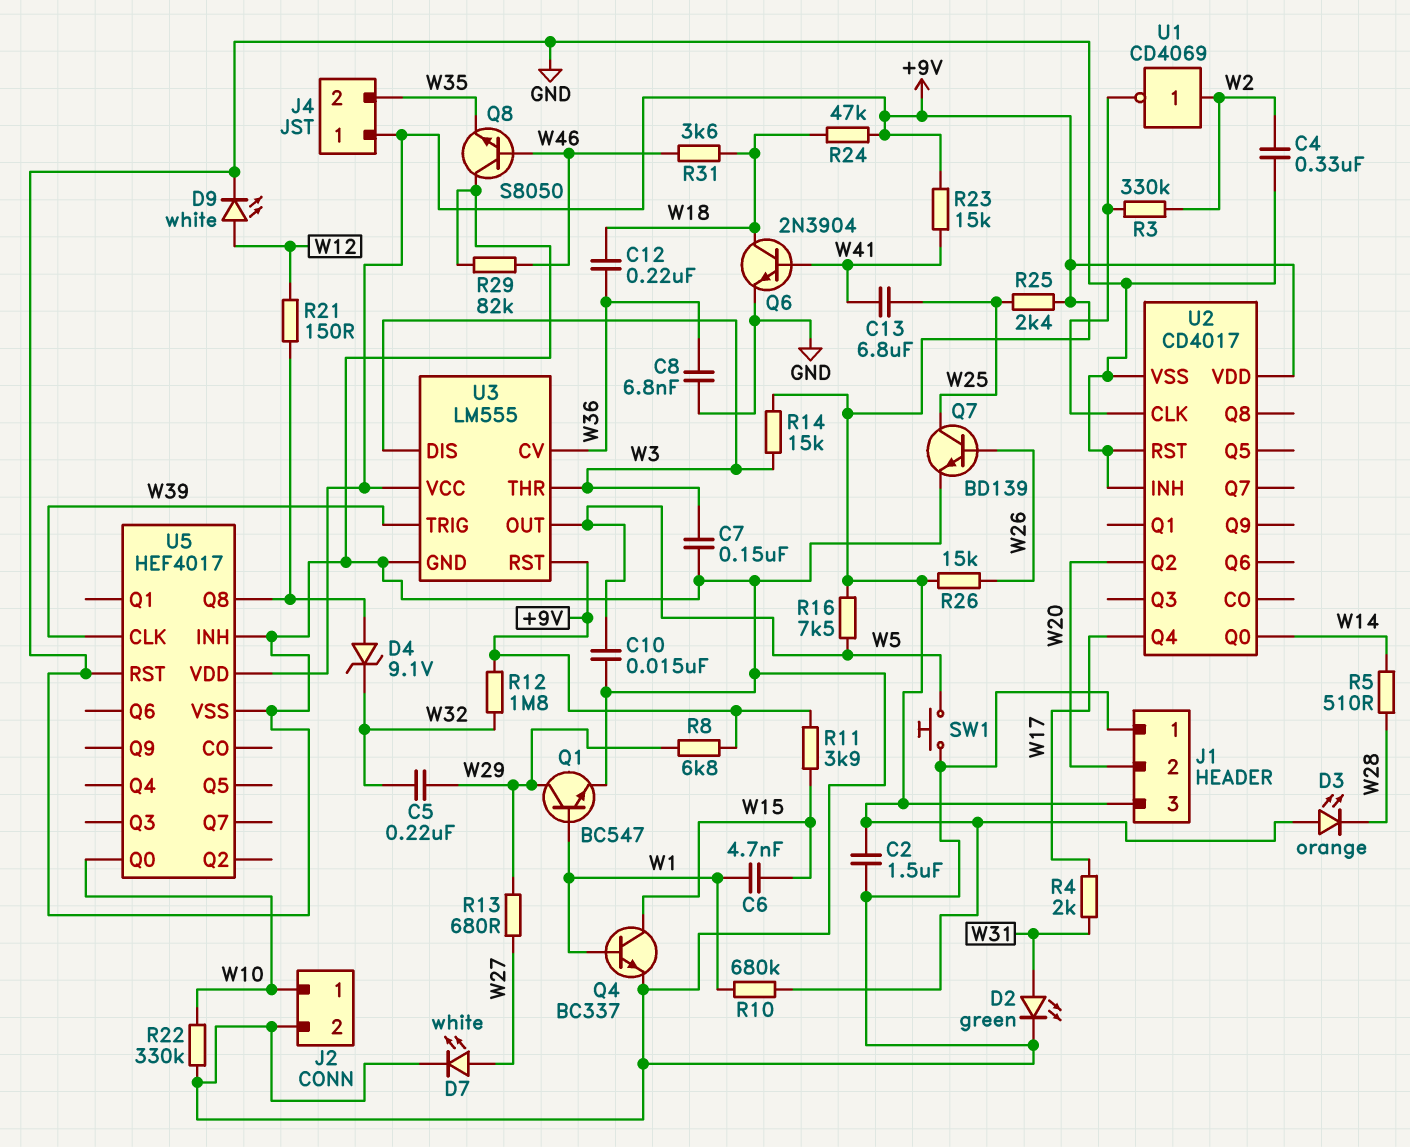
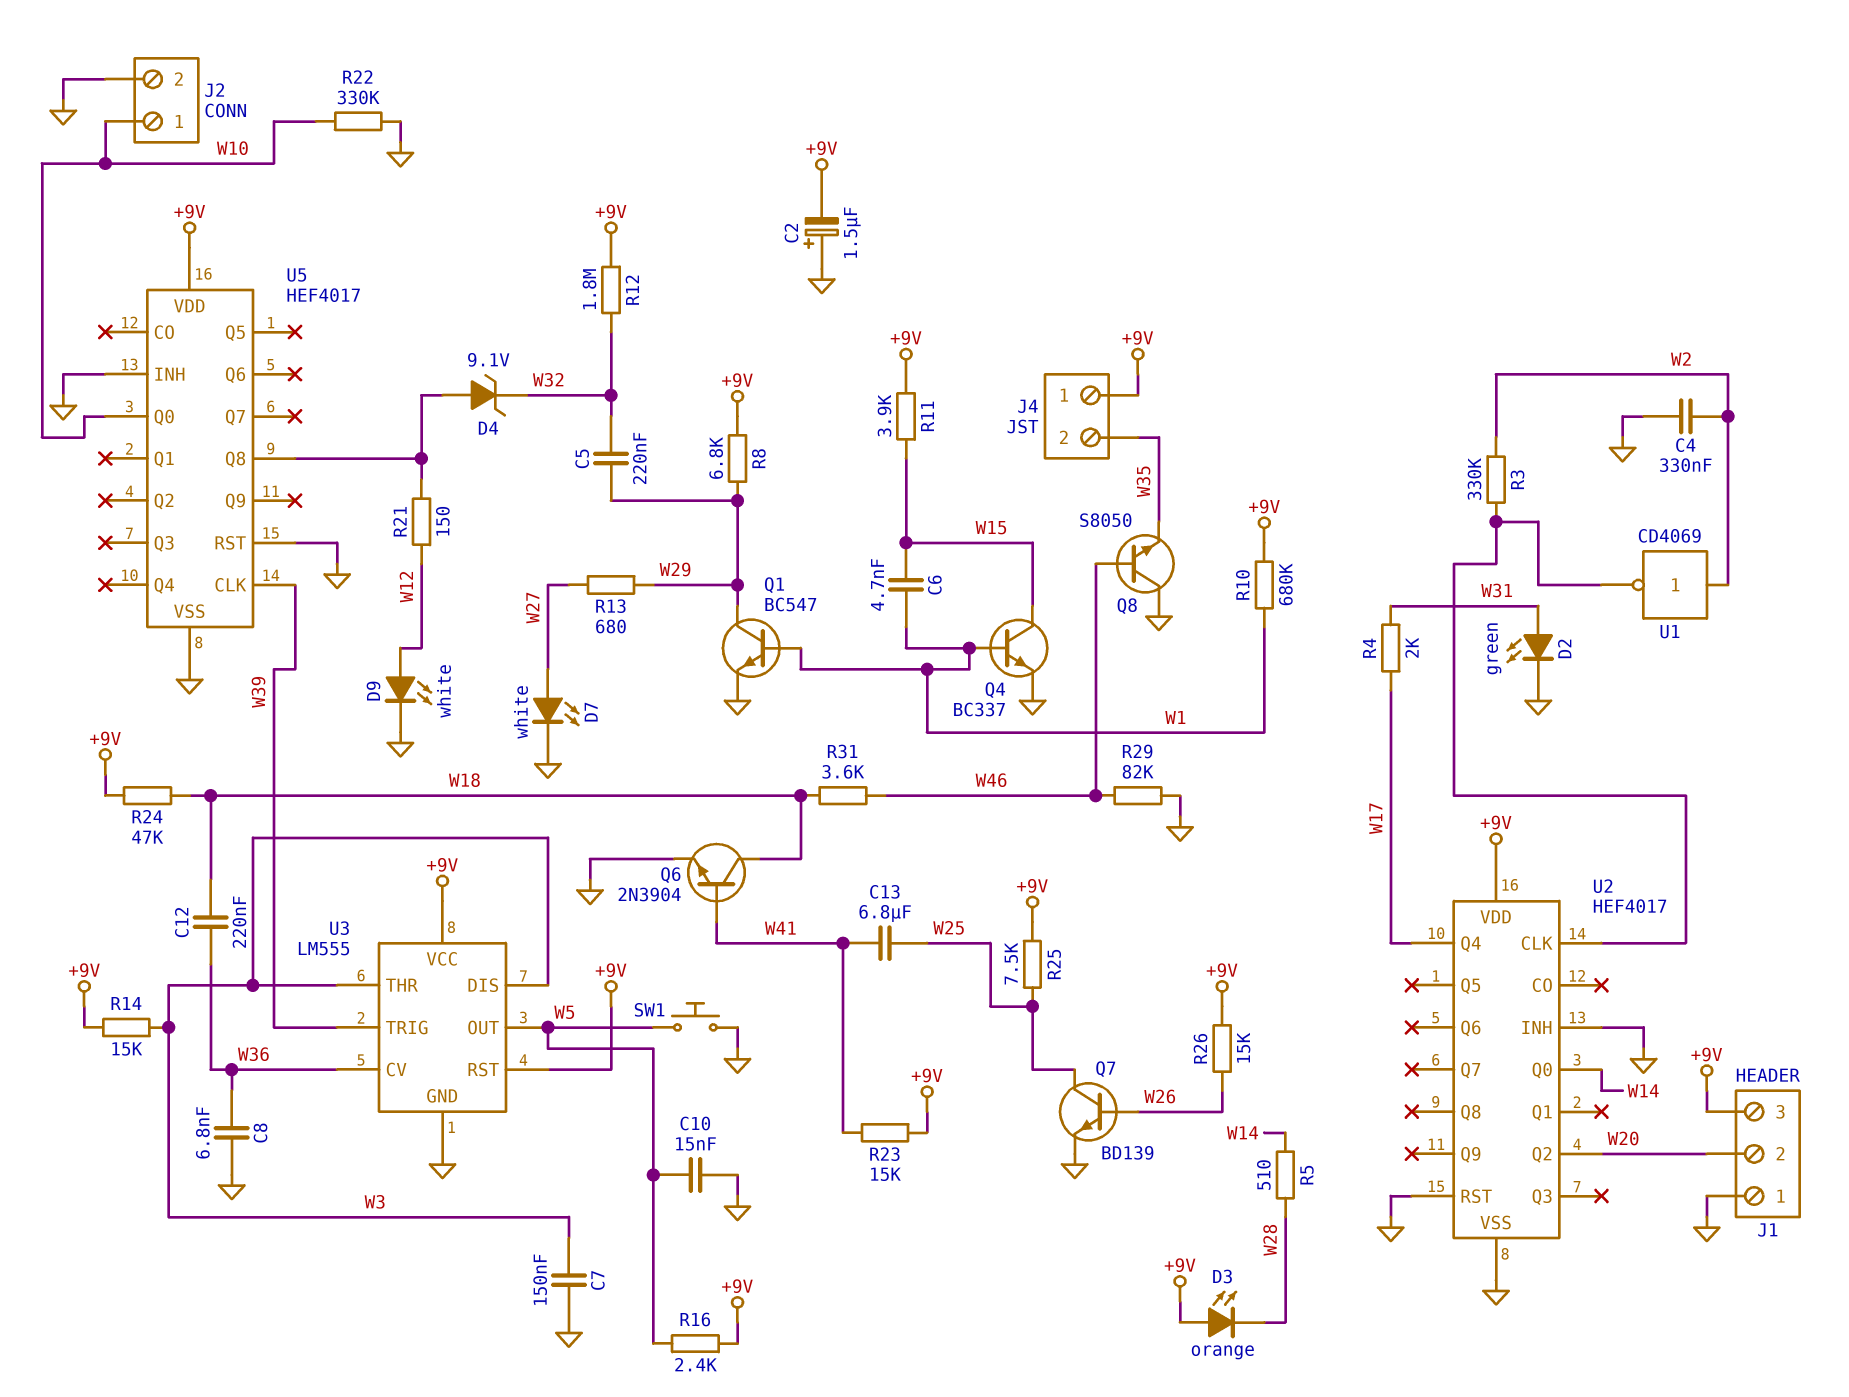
C2: 1.5uF (+9V, GND) -> 1.5uF (plus GND, minus +9V)
R16: 7.5k (+9V, W5) -> 2.4k (+9V, W5)
R25: 2.4k (+9V, W25) -> 7.5k (+9V, W25)
U2: CD4017 -> HEF4017

